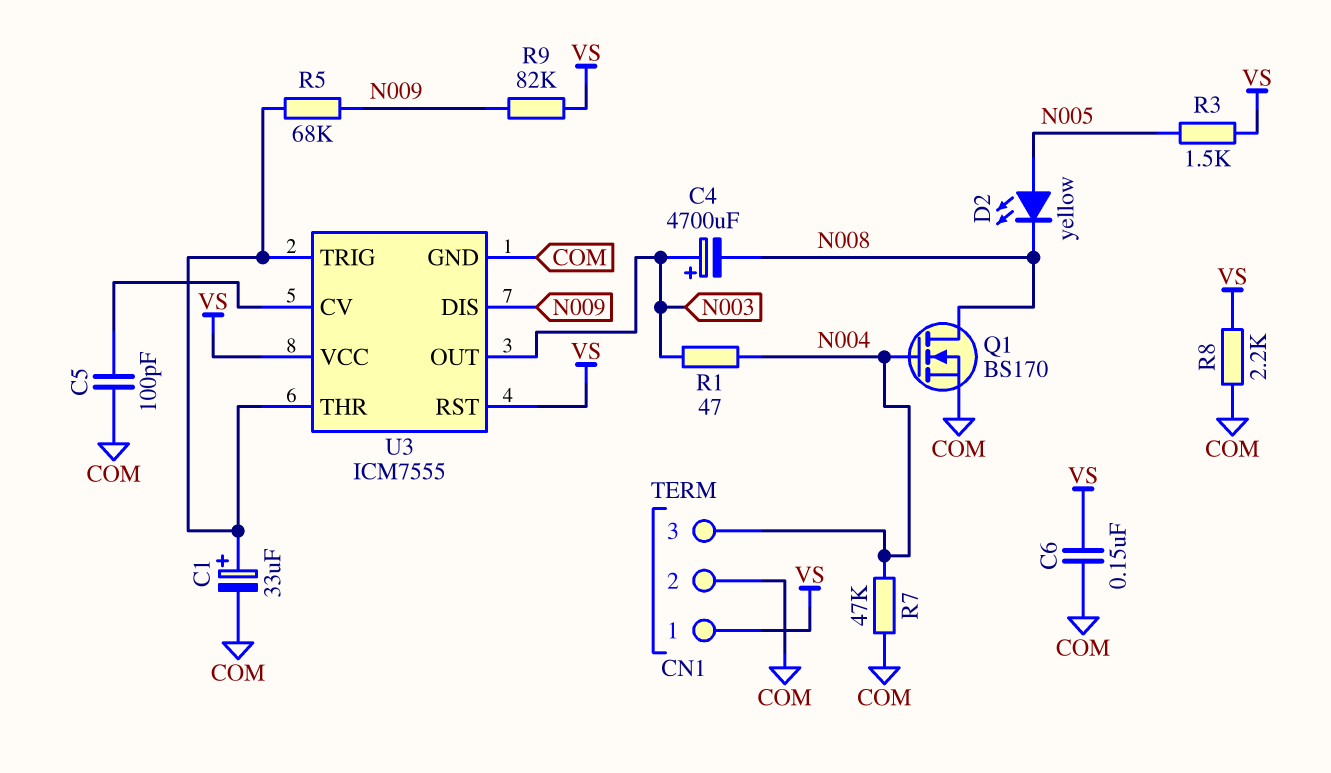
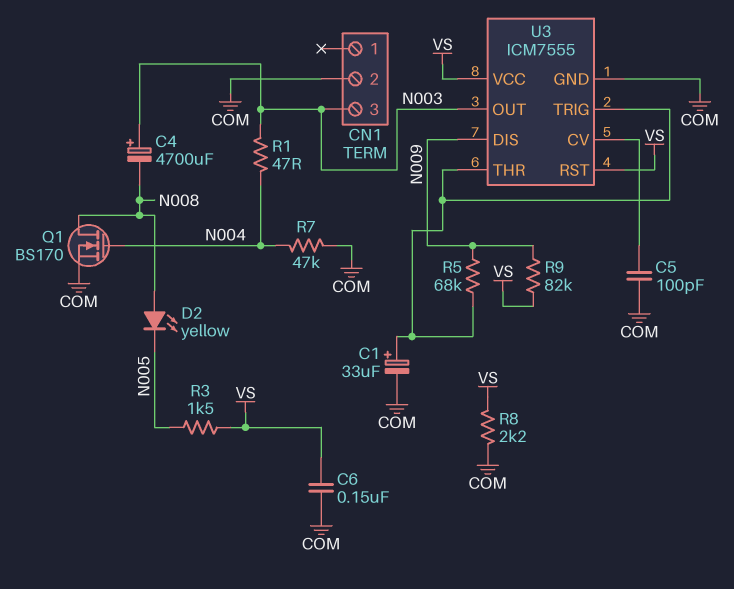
CN1 pin 1: VS -> none
CN1 pin 3: N004 -> N003
D2: LED yellow (A N005, K N008) -> LED yellow (A N008, K N005)

